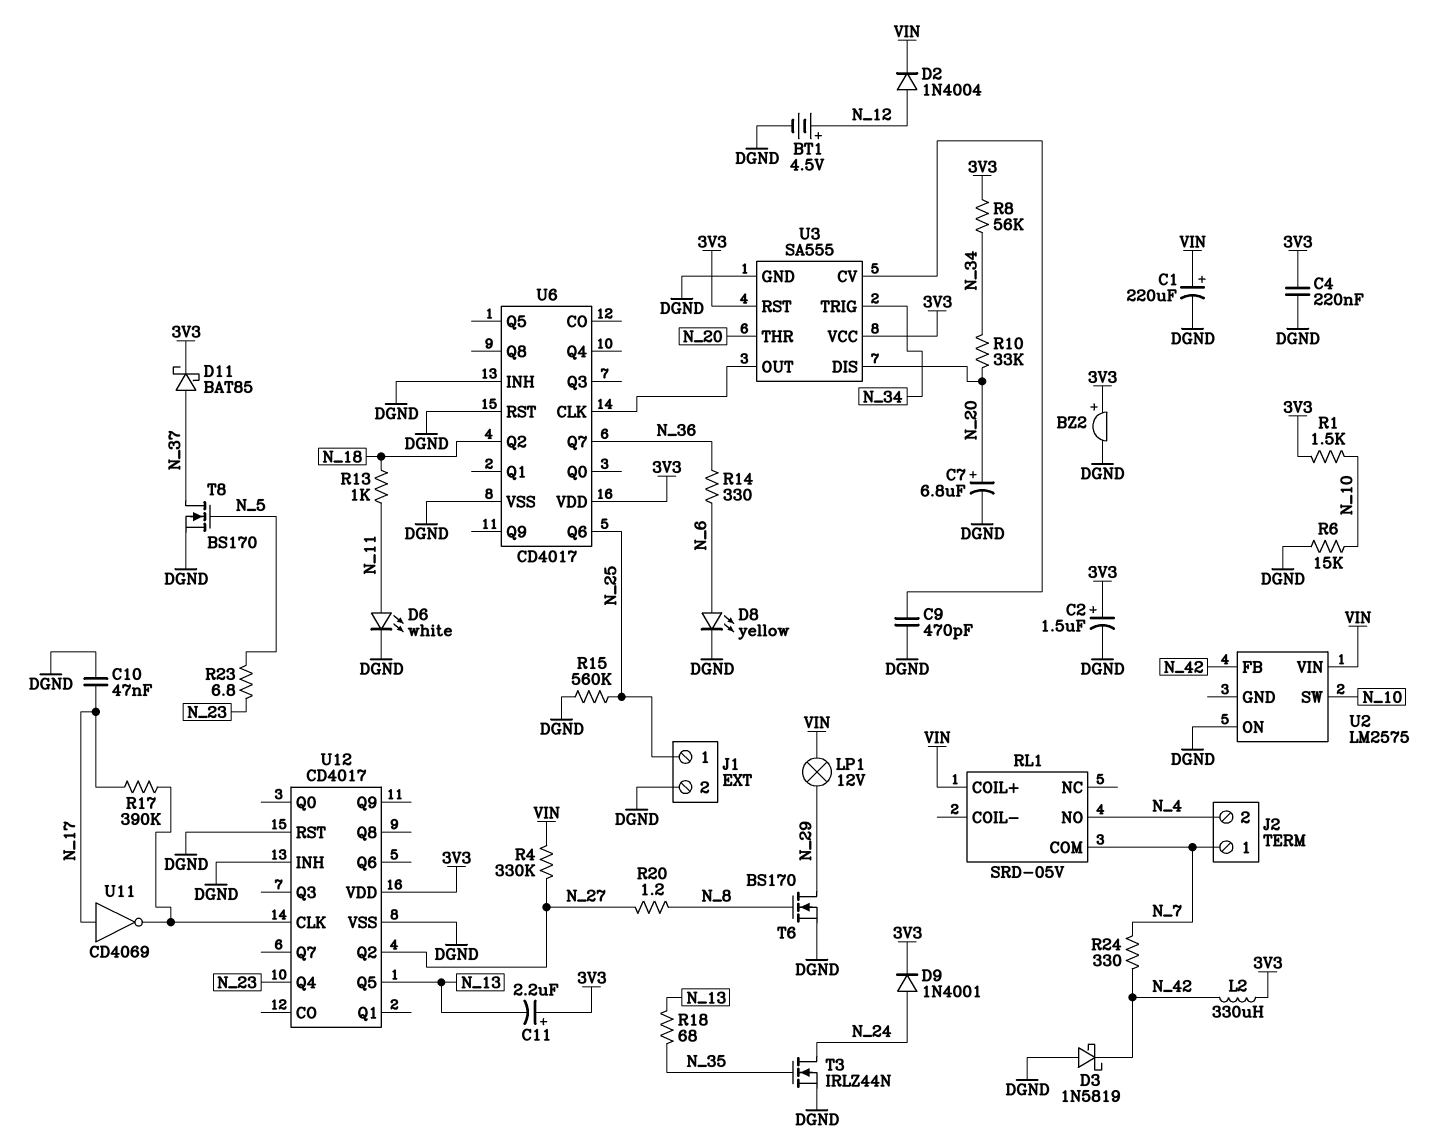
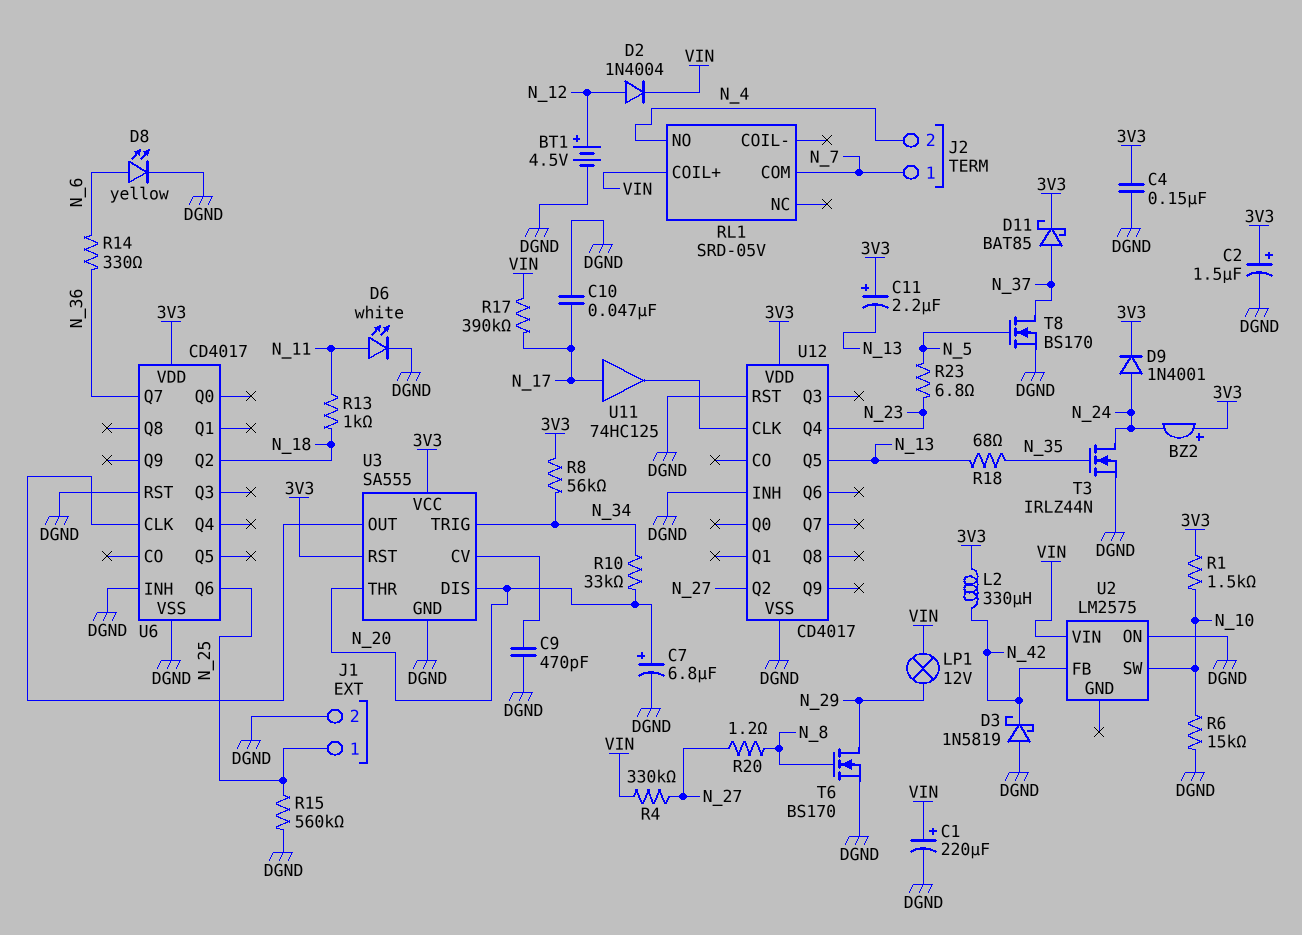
BZ2: buzzer (plus 3V3, minus DGND) -> buzzer (plus 3V3, minus N_24)
C4: 220nF (3V3, DGND) -> 150nF (3V3, DGND)
R17: 390k (N_17, U12/CLK) -> 390k (N_17, VIN)
R24: 330 (N_7, N_42) -> none
U11: NOT CD4069 (in N_17, out U12/CLK) -> buffer 74HC125 (in N_17, out U12/CLK)

